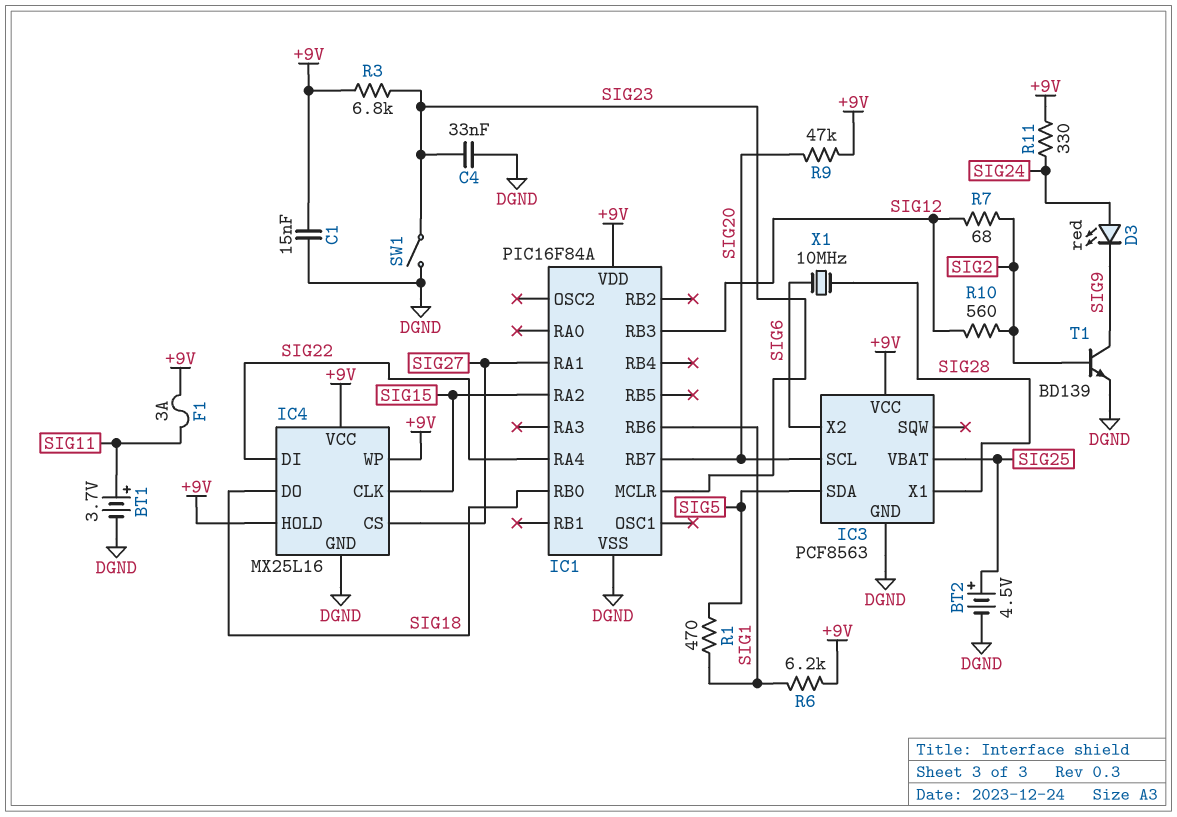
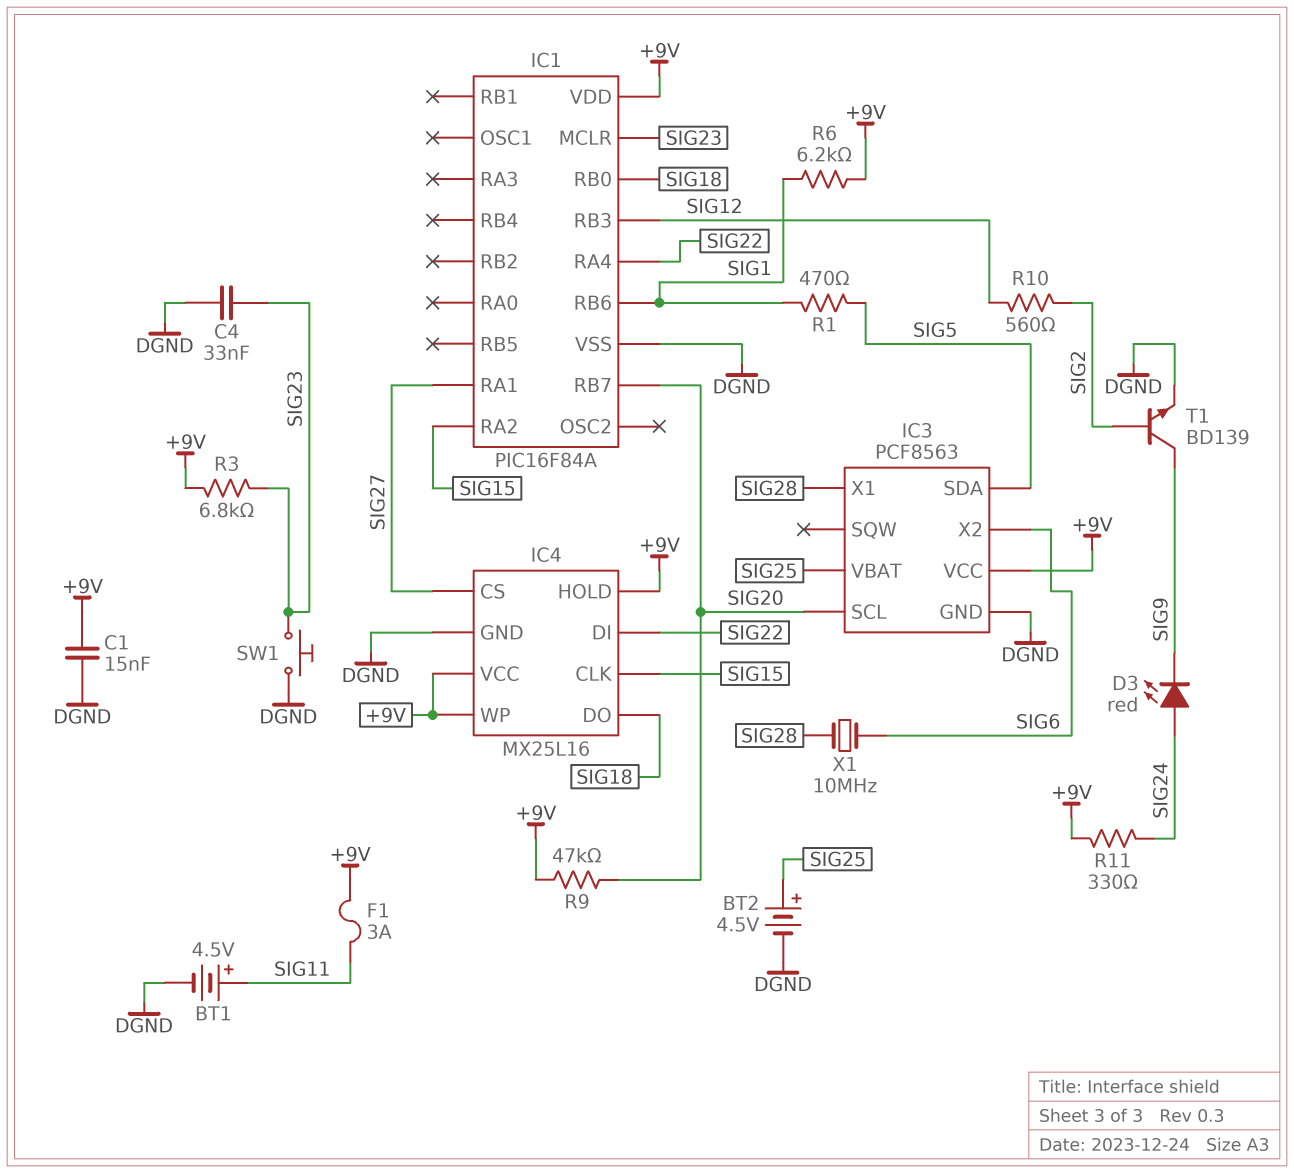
BT1: 3.7V (plus SIG11, minus DGND) -> 4.5V (plus SIG11, minus DGND)
R7: 68 (SIG2, SIG12) -> none
SW1: switch (DGND, SIG23) -> button (DGND, SIG23)

